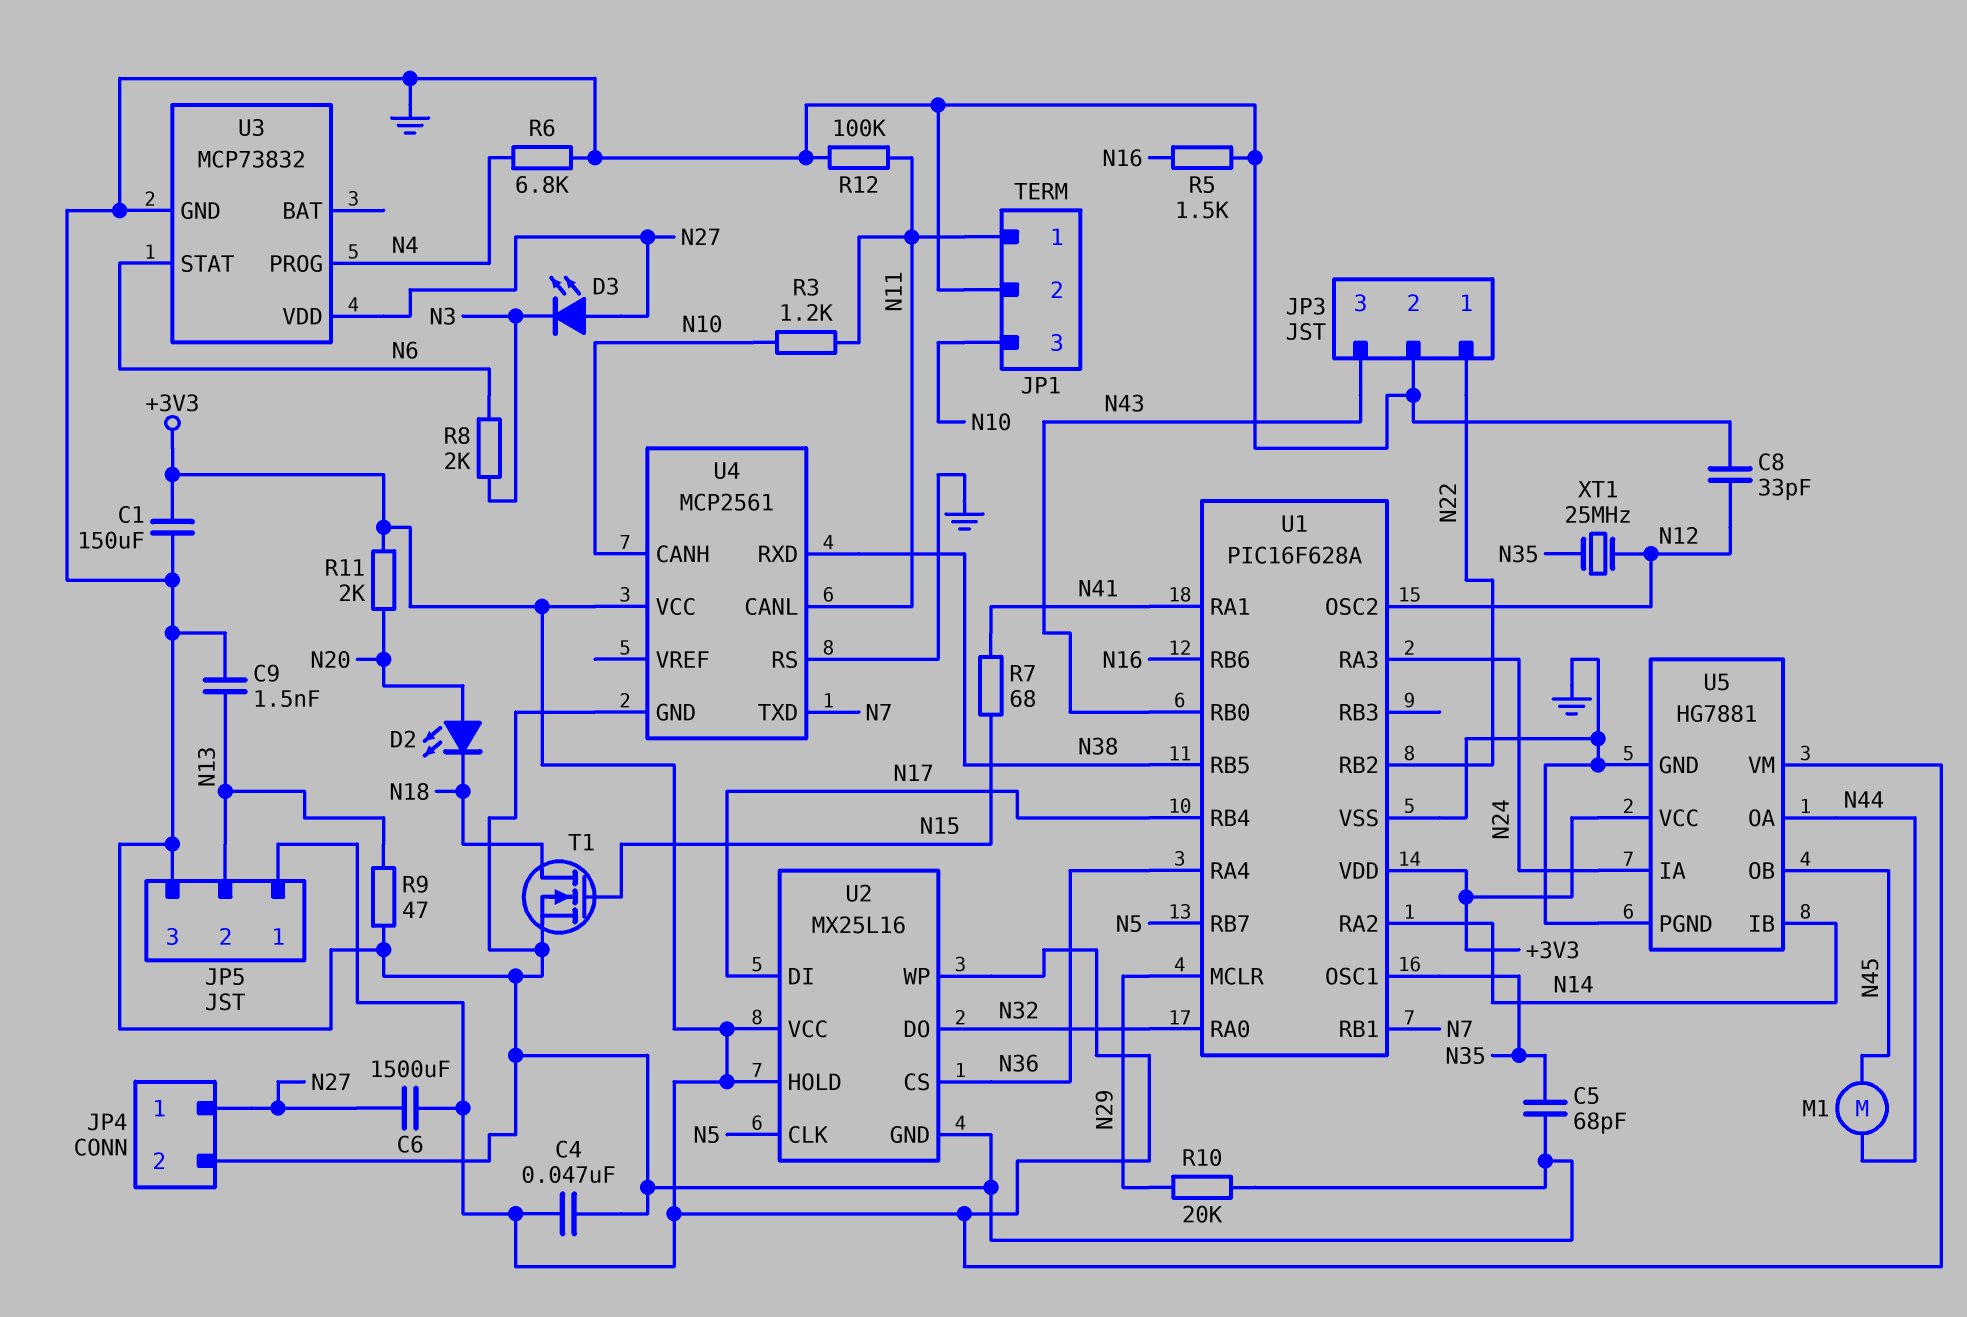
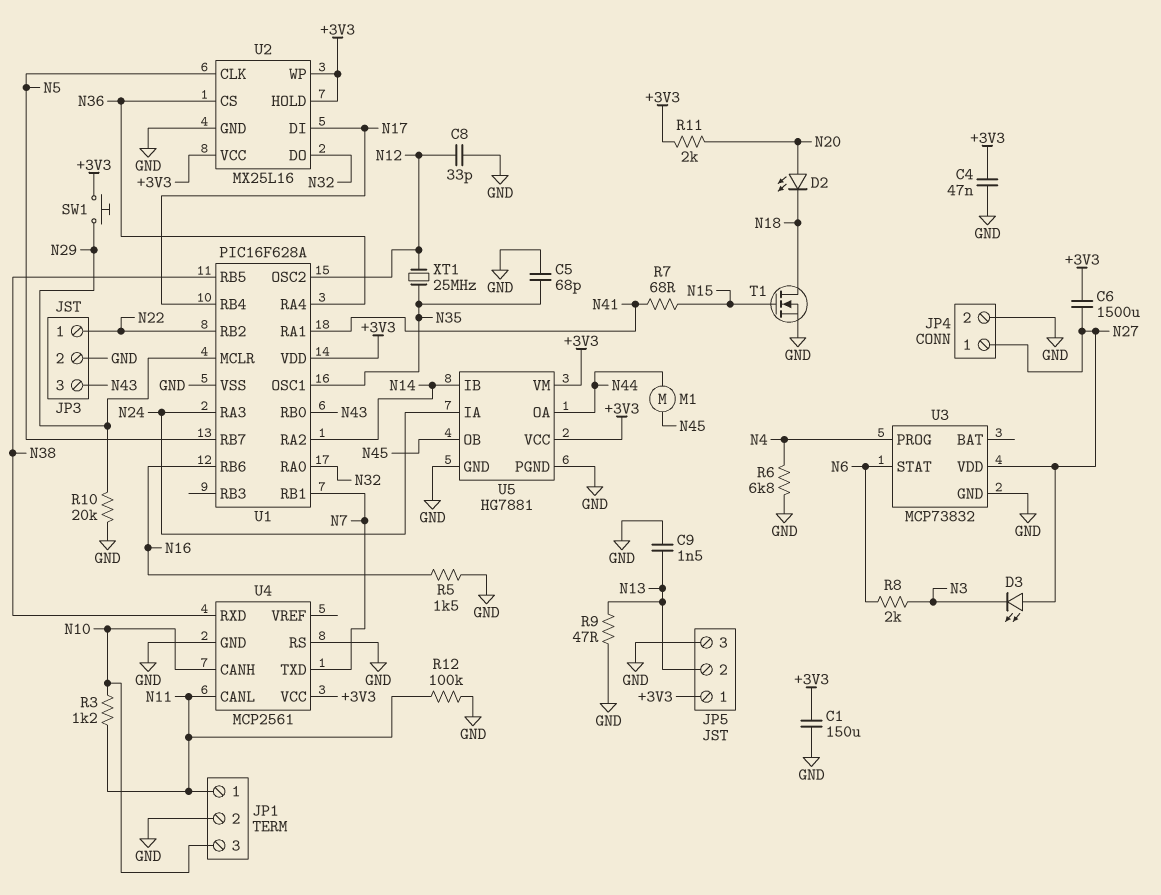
SW1: none -> button (+3V3, N29)

